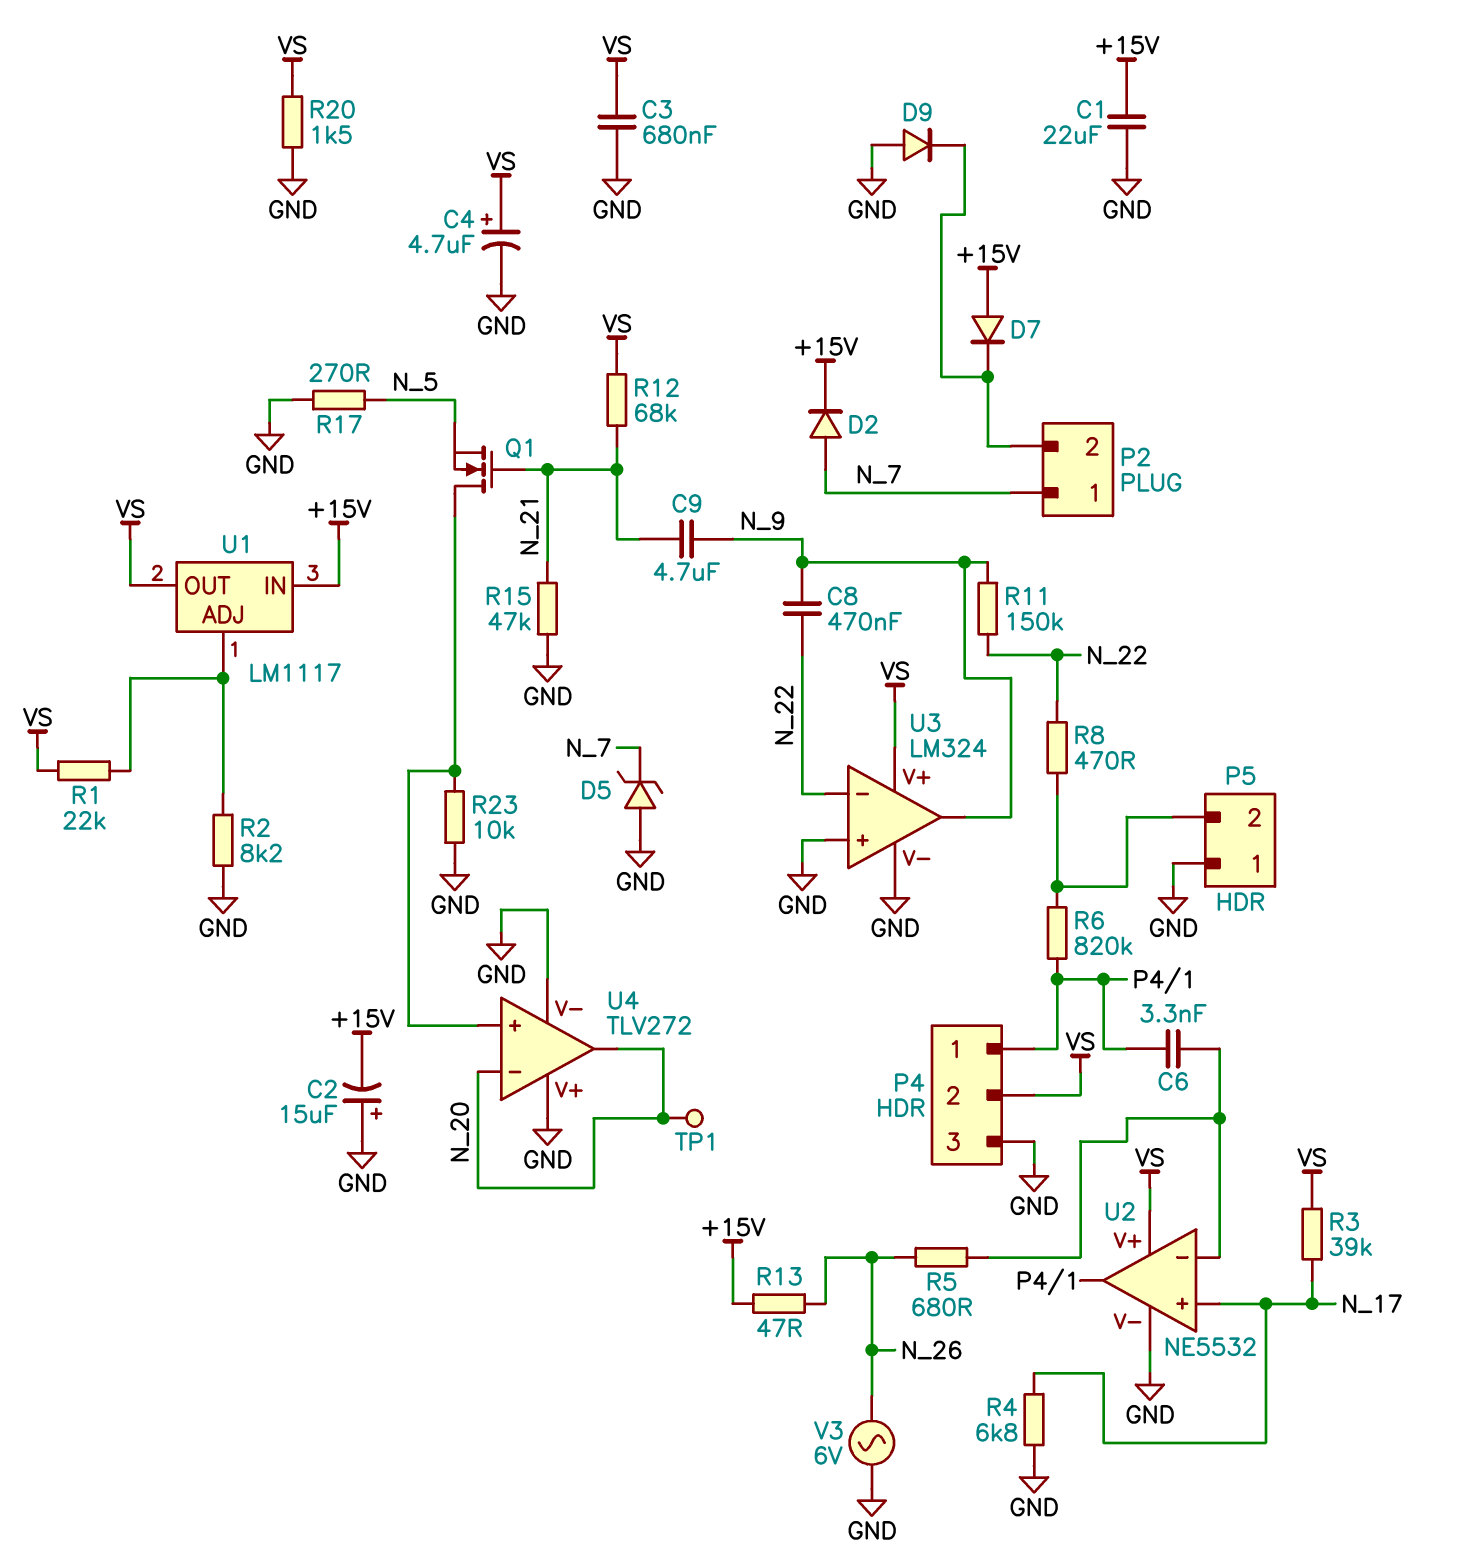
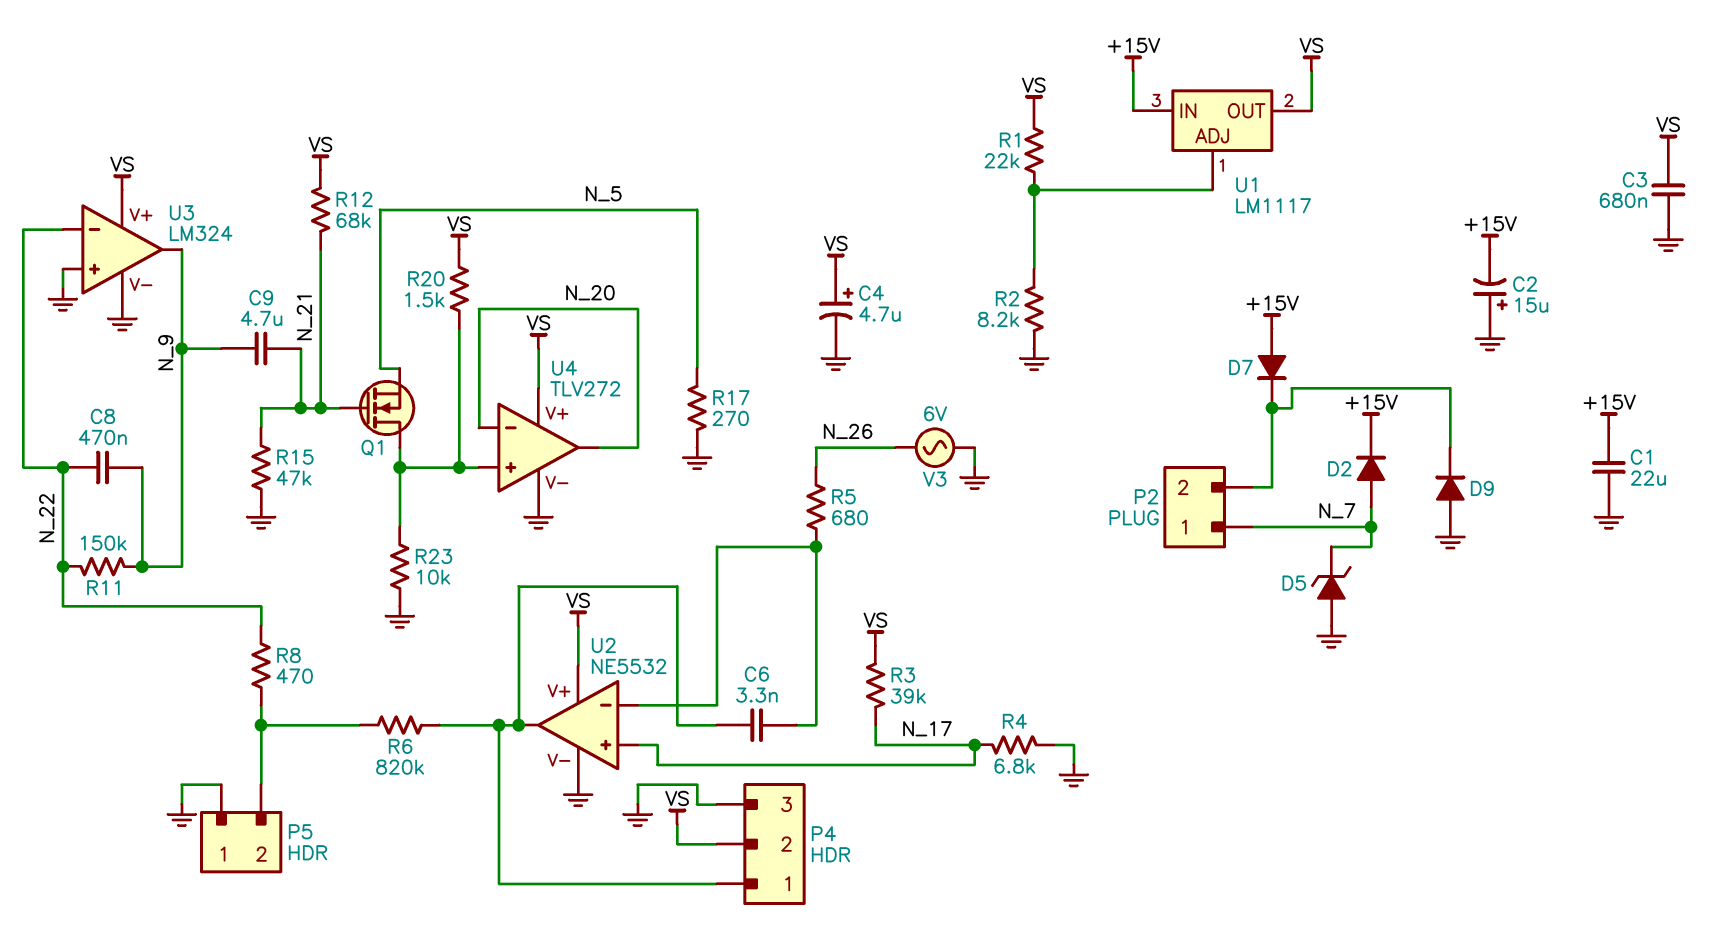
R13: 47 (+15V, N_26) -> none
R20: 1.5k (GND, VS) -> 1.5k (U4/in+, VS)
TP1: test point (N_20) -> none
U4 pin V+: GND -> VS

